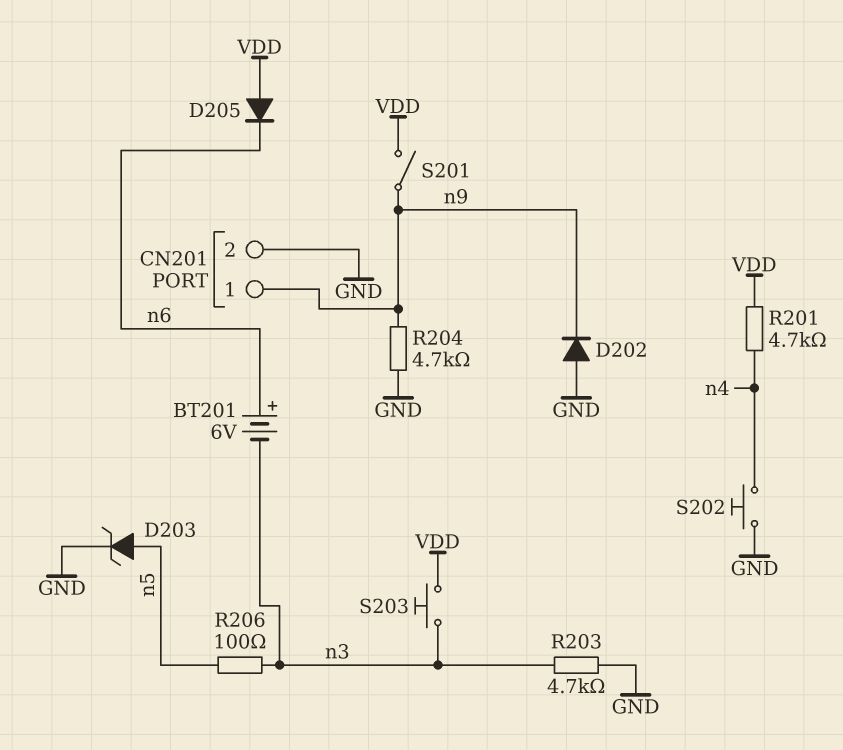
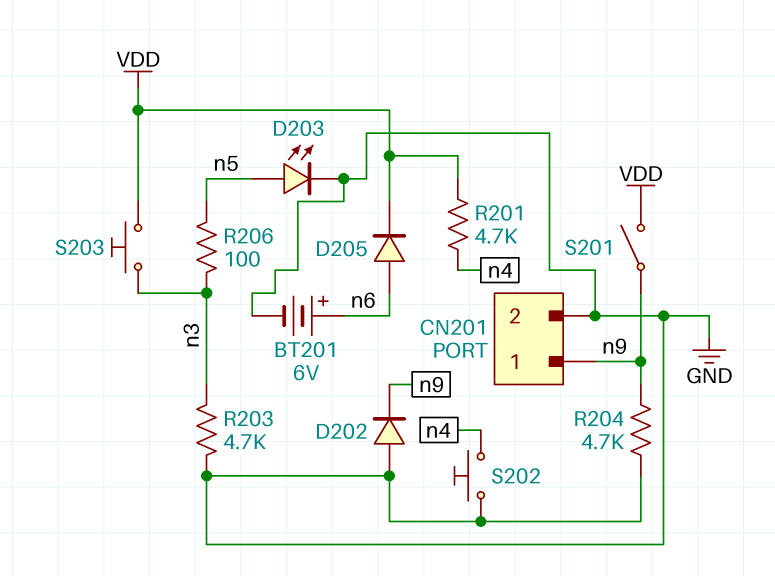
BT201: 6V (plus n6, minus n3) -> 6V (plus n6, minus GND)
D203: zener (A n5, K GND) -> LED (A n5, K GND)
D205: diode (A VDD, K n6) -> diode (A n6, K VDD)

